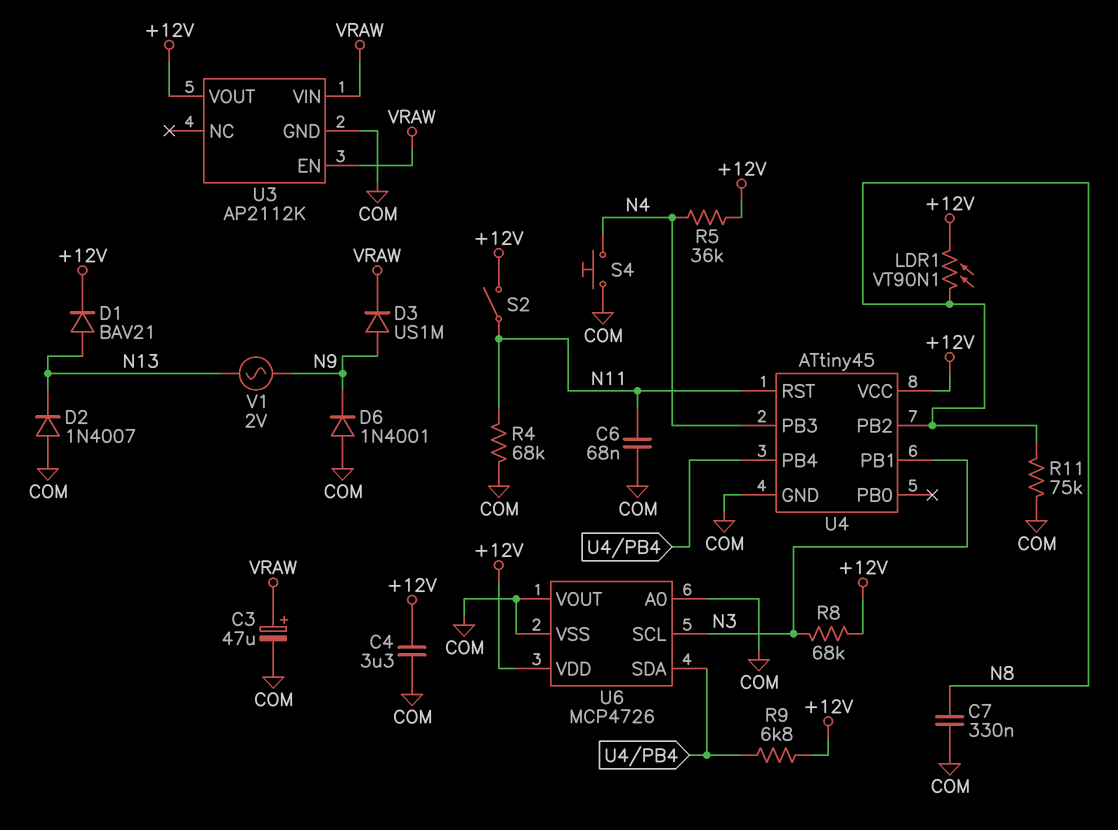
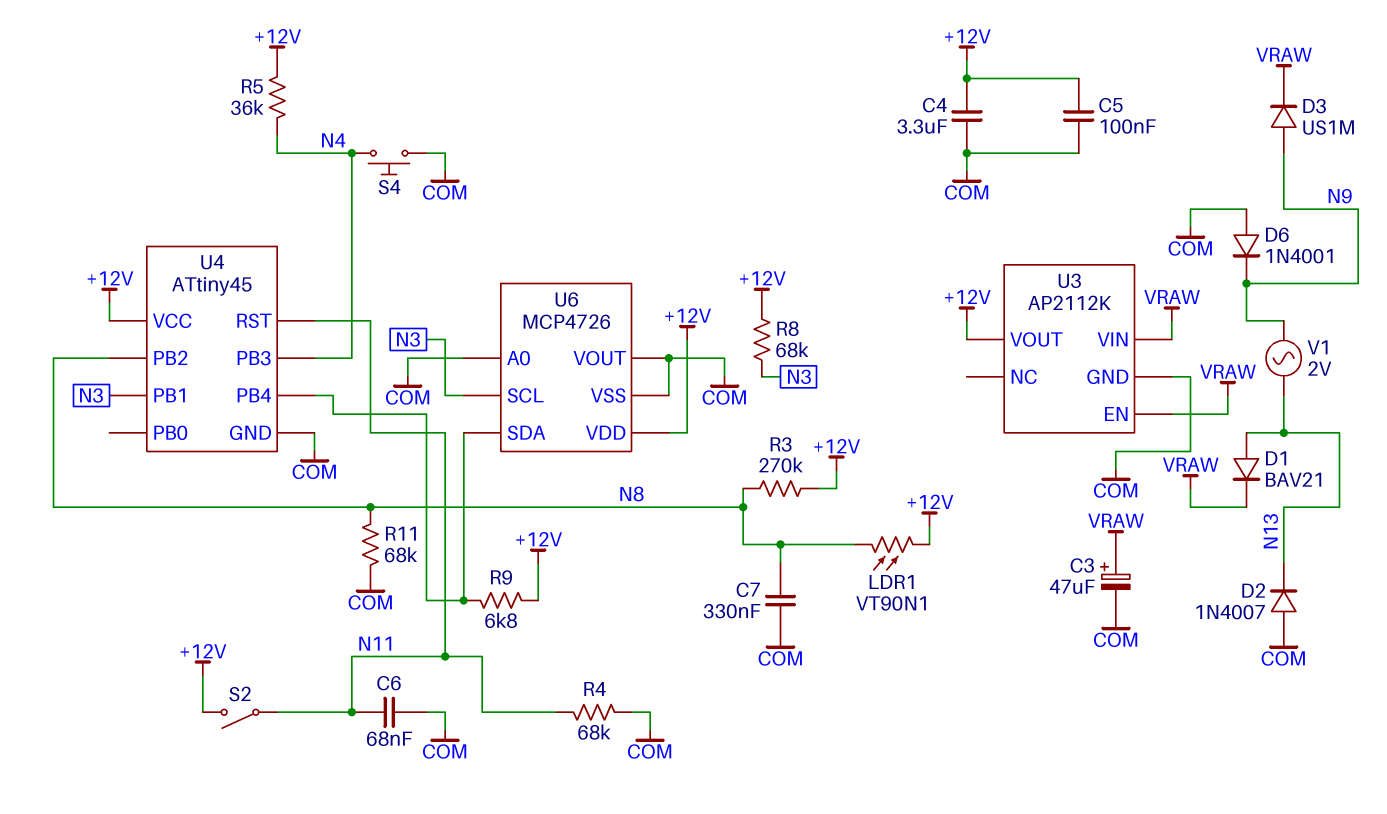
C5: none -> 100nF (+12V, COM)
D1: diode BAV21 (A N13, K +12V) -> diode BAV21 (A N13, K VRAW)
R3: none -> 270k (+12V, N8)
R11: 75k (COM, N8) -> 68k (COM, N8)

